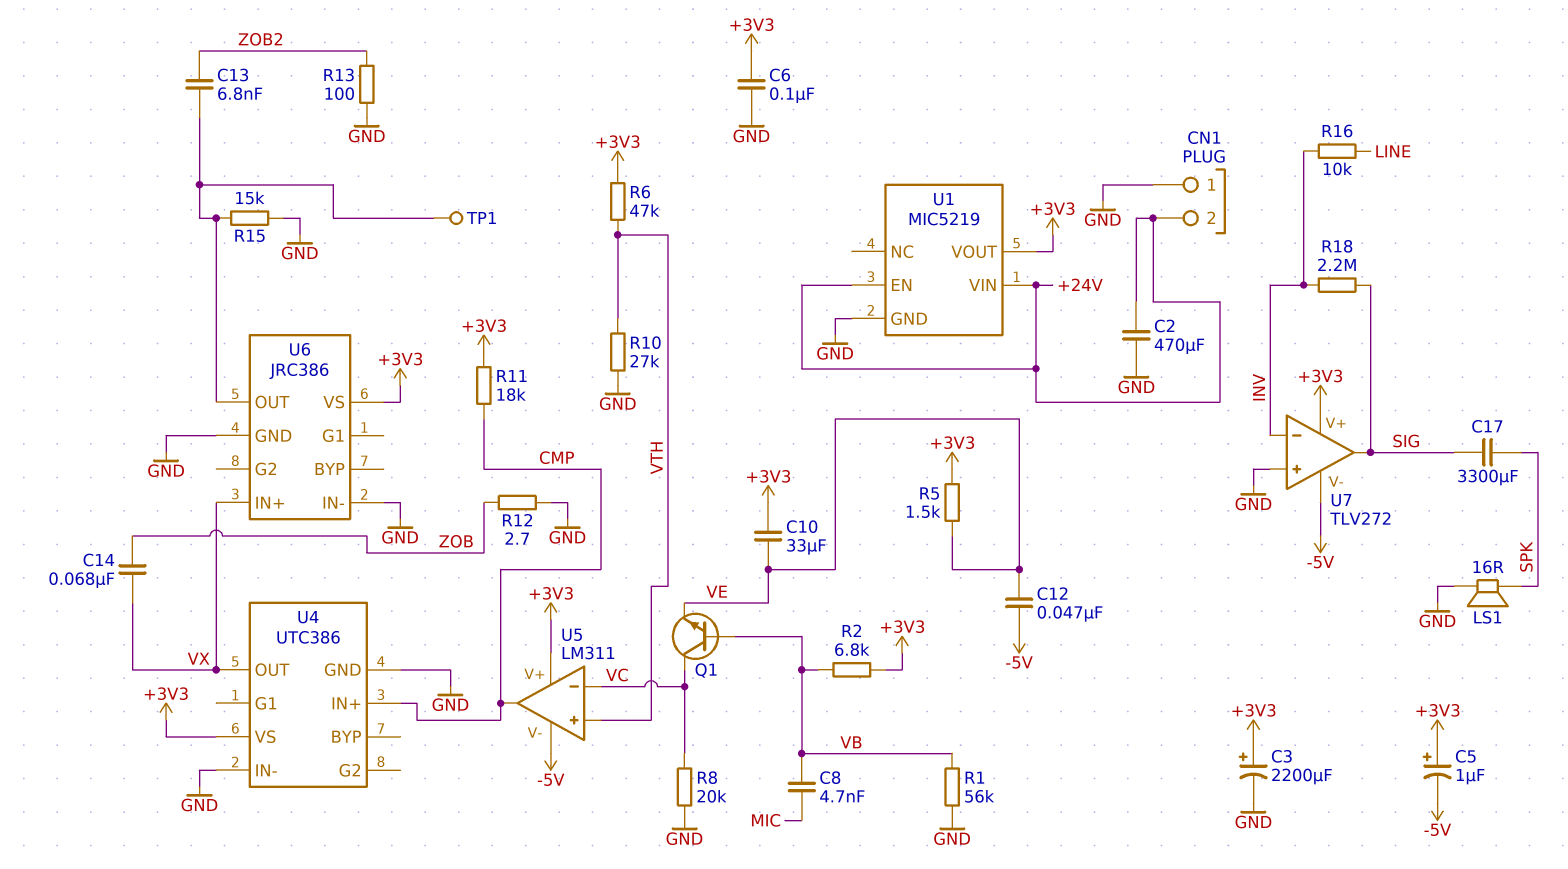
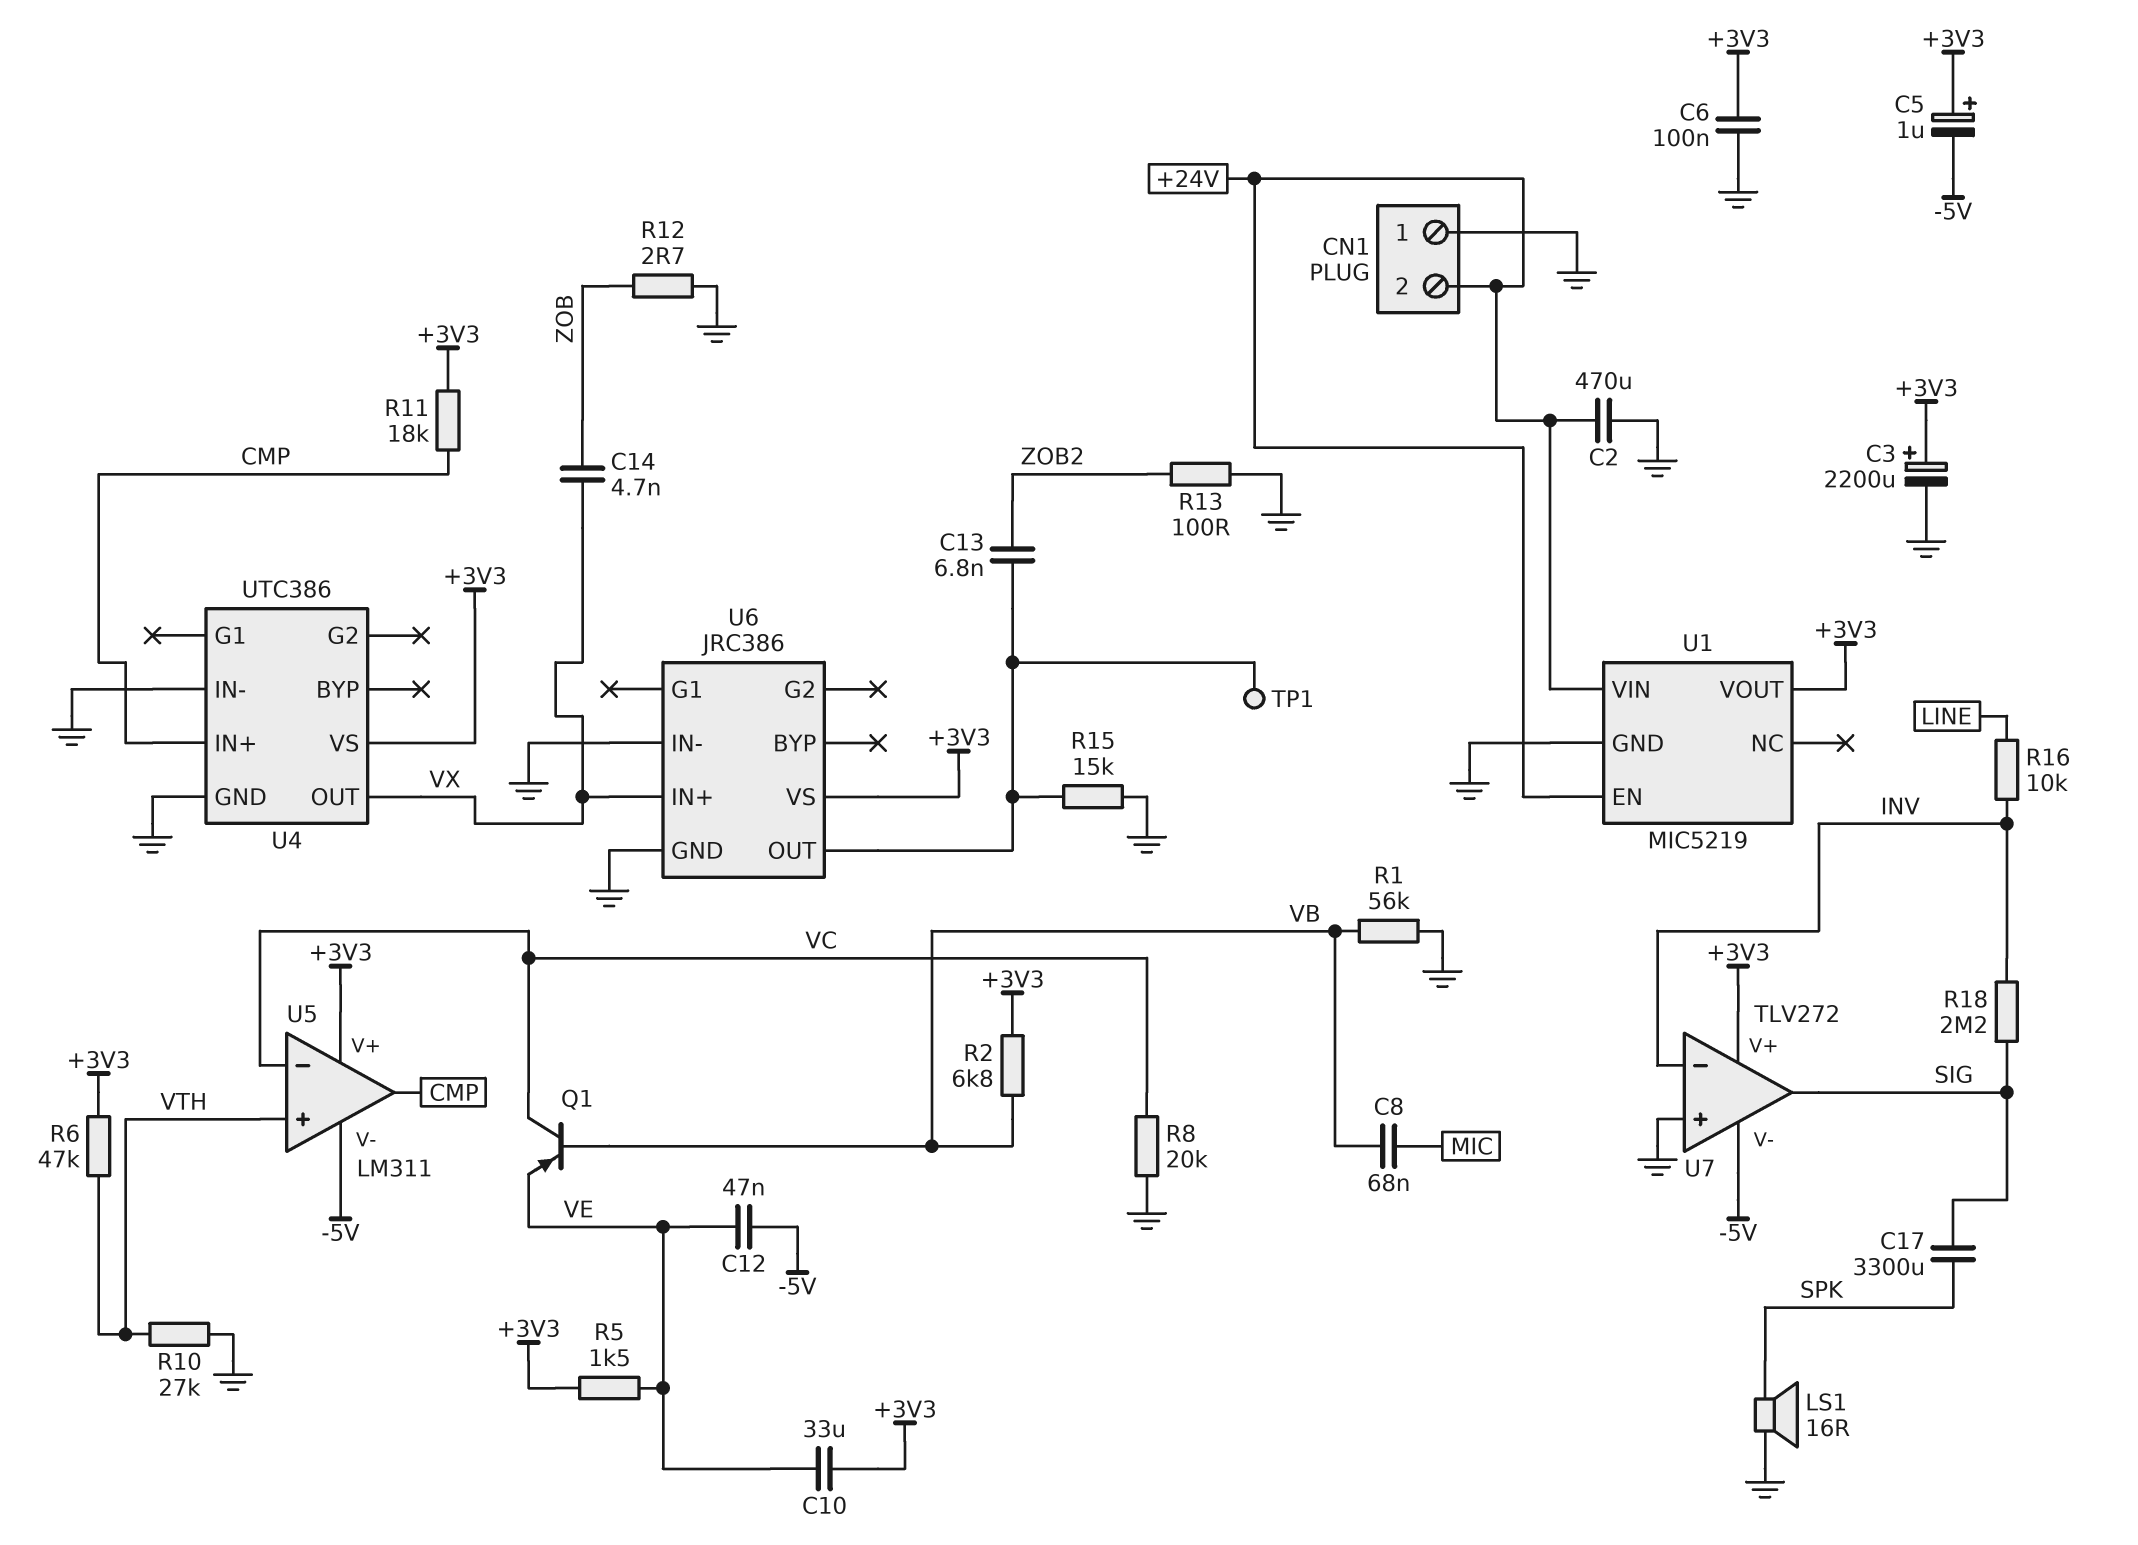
C8: 4.7nF (MIC, VB) -> 68nF (MIC, VB)
C14: 68nF (VX, ZOB) -> 4.7nF (VX, ZOB)
Q1: NPN (B VB, C VC, E VE) -> PNP (B VB, C VC, E VE)

